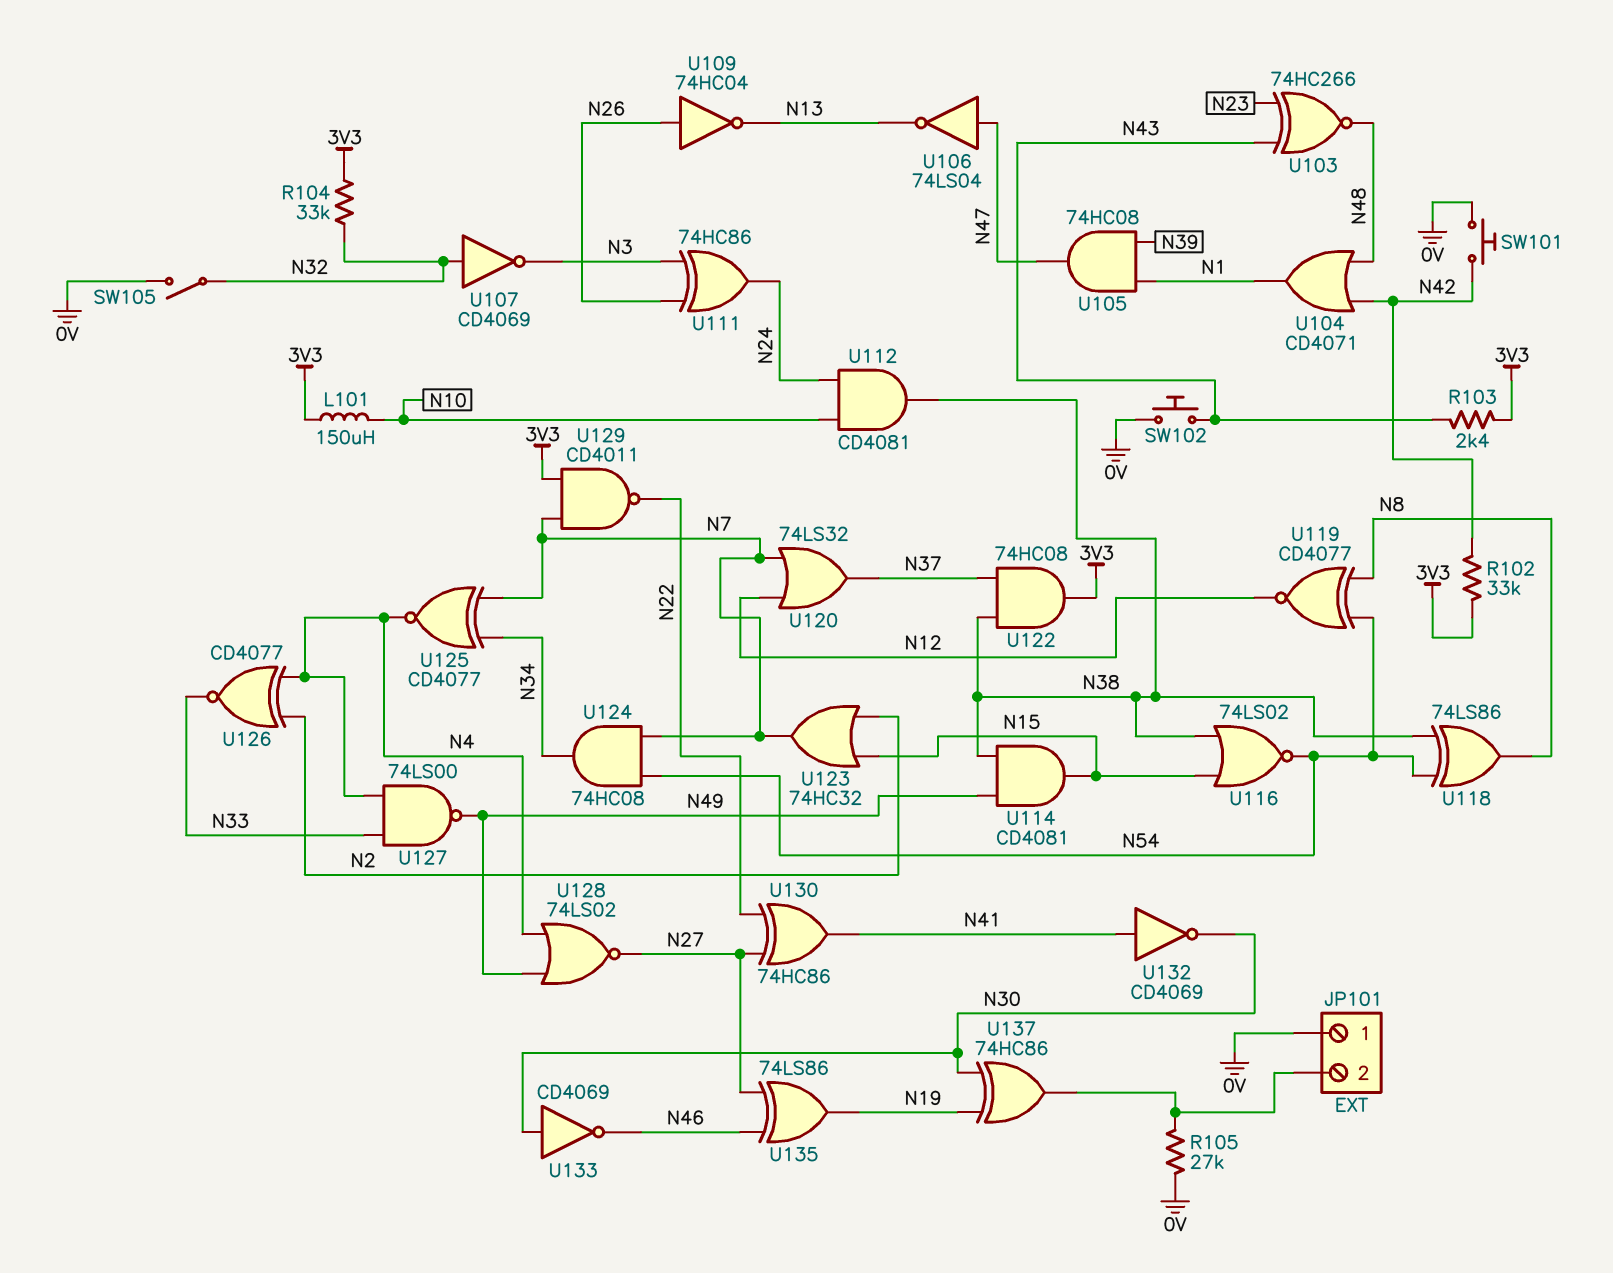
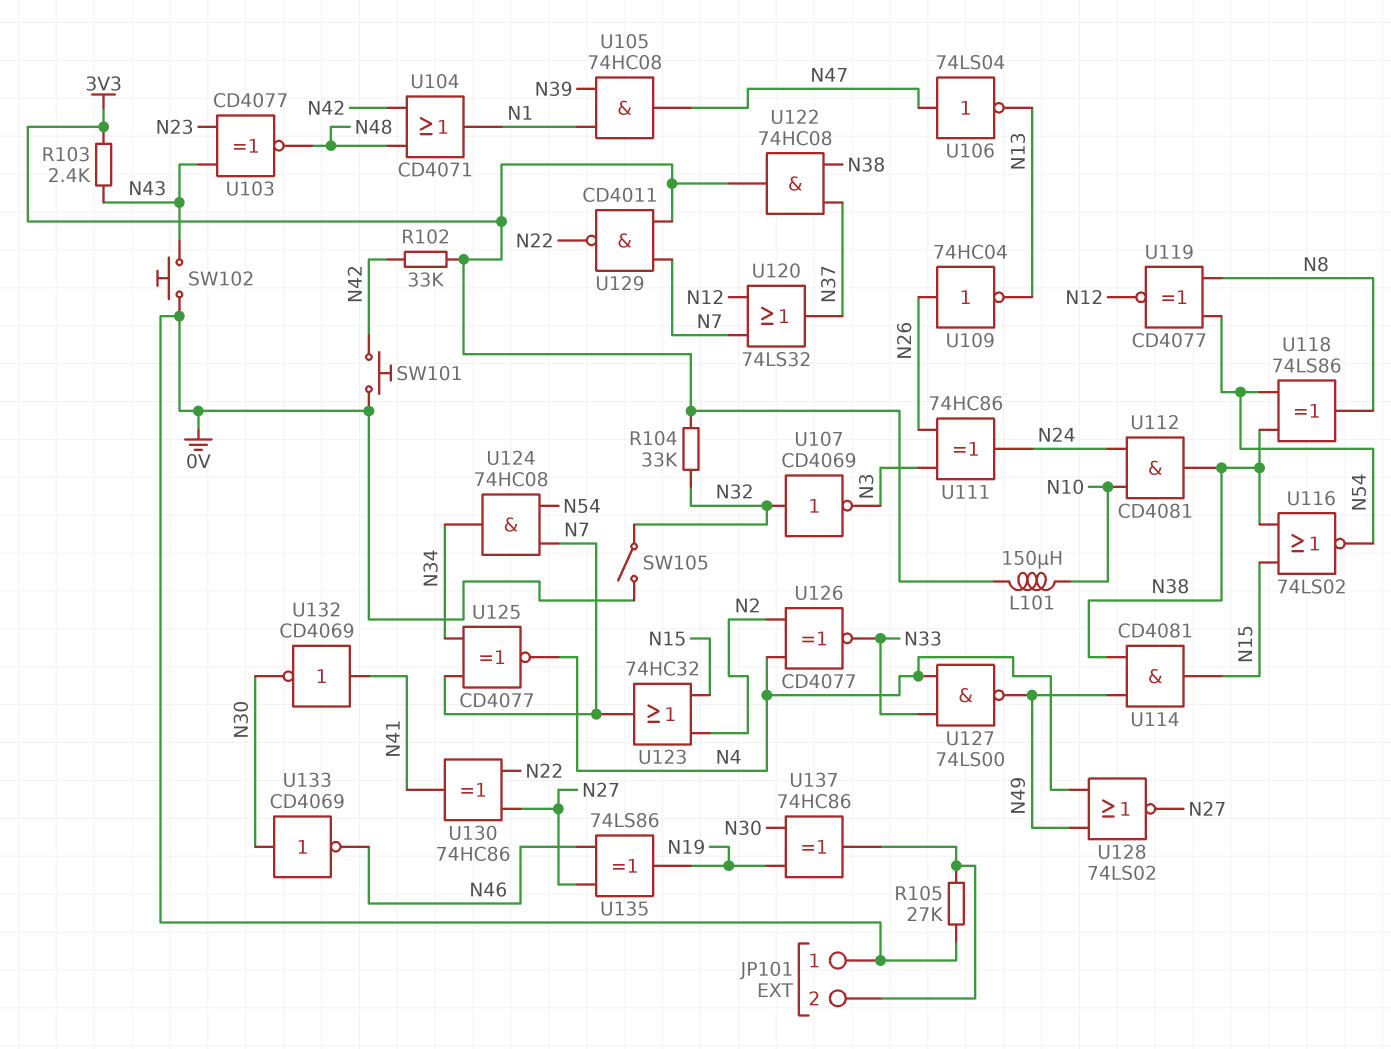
U103: XNOR 74HC266 (in N23, in N43, out N48) -> XNOR CD4077 (in N23, in N43, out N48)

